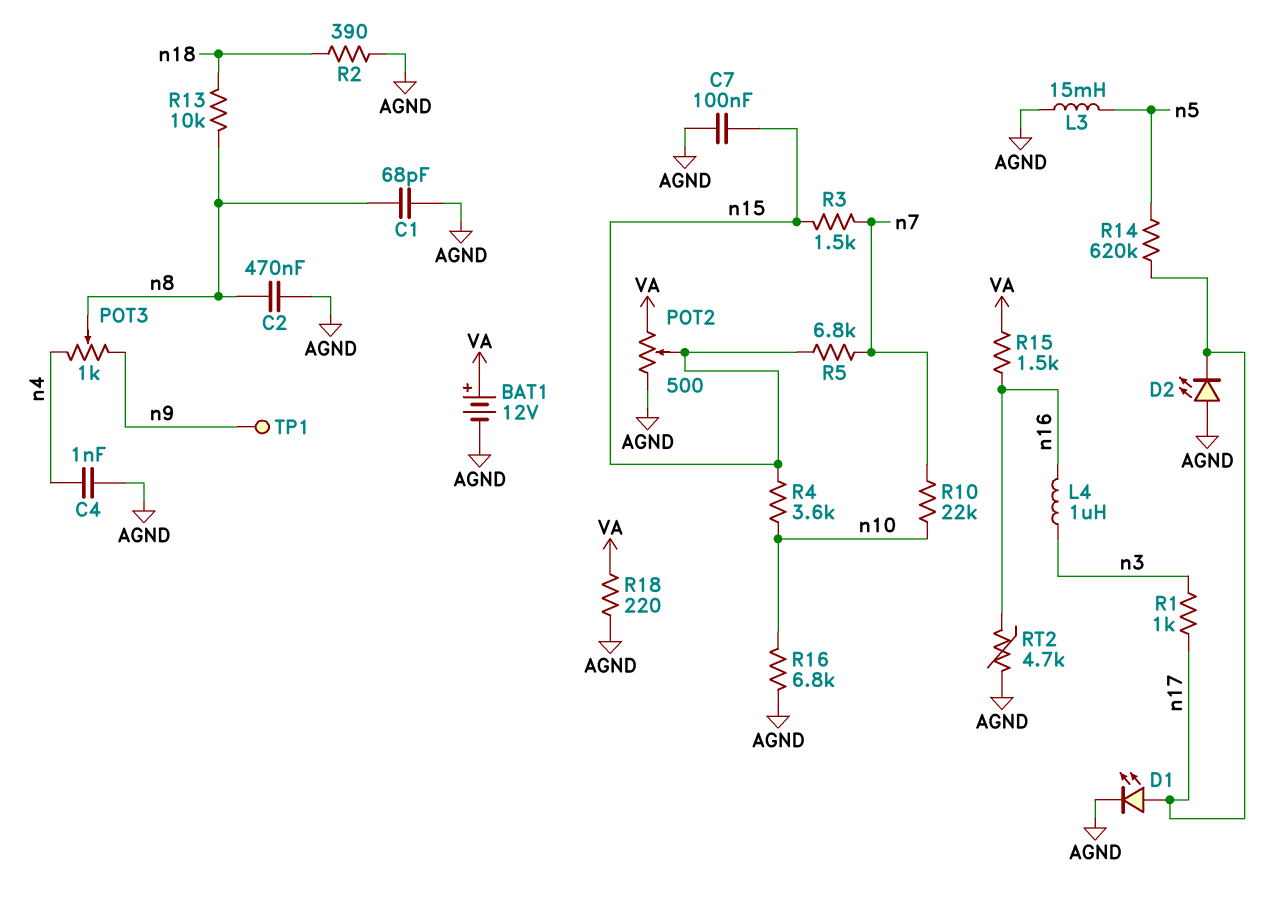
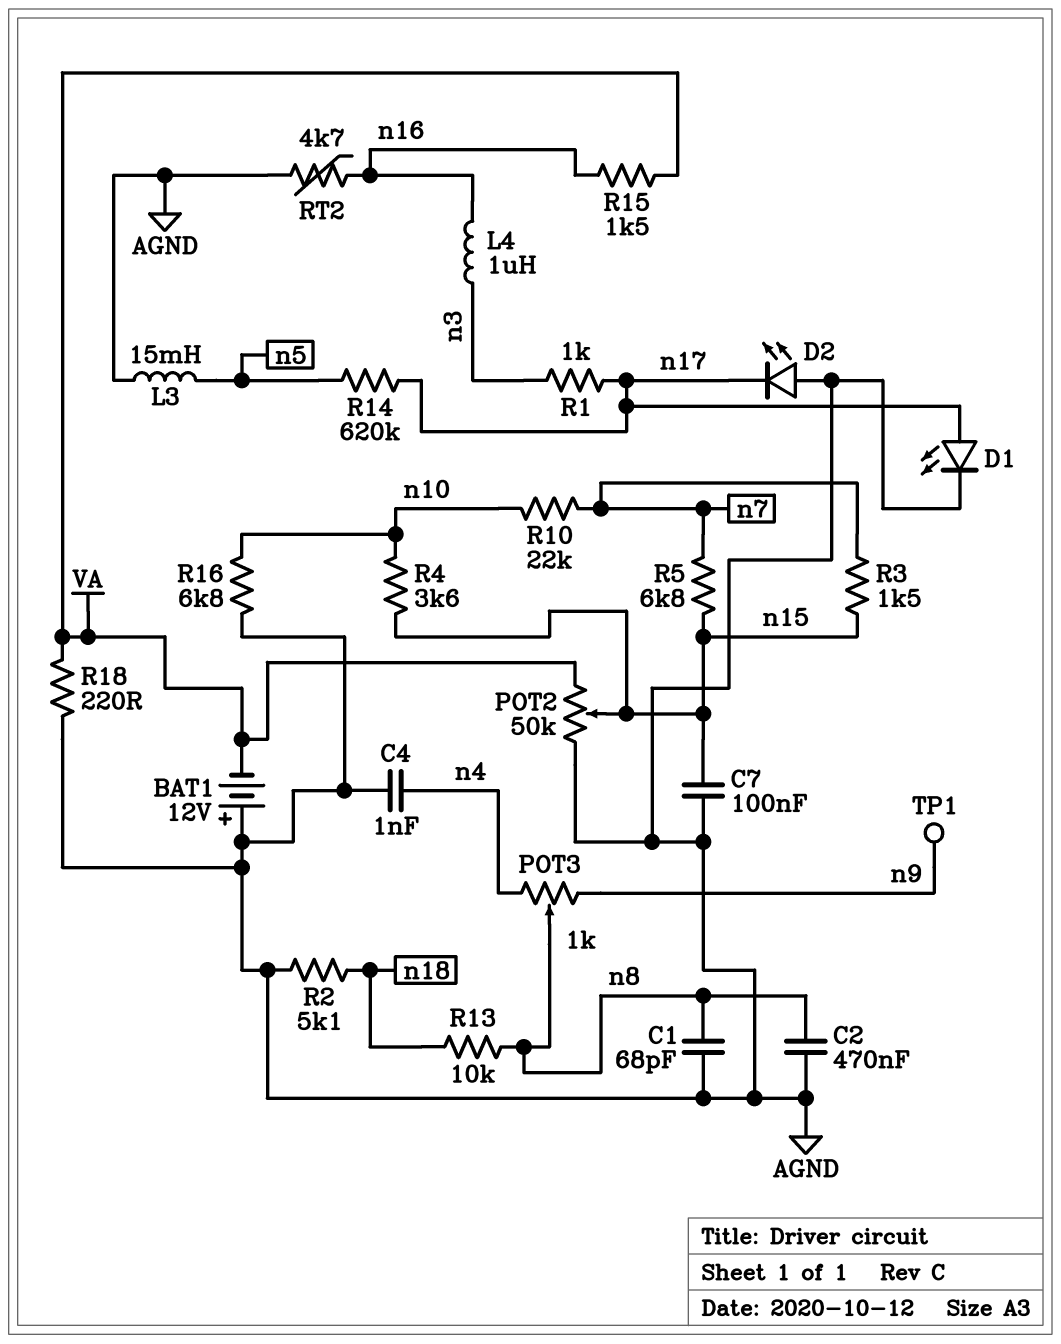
BAT1: 12V (plus VA, minus AGND) -> 12V (plus AGND, minus VA)
POT2: 500 (AGND, VA, wiper n15) -> 50k (AGND, VA, wiper n15)
R2: 390 (AGND, n18) -> 5.1k (AGND, n18)

